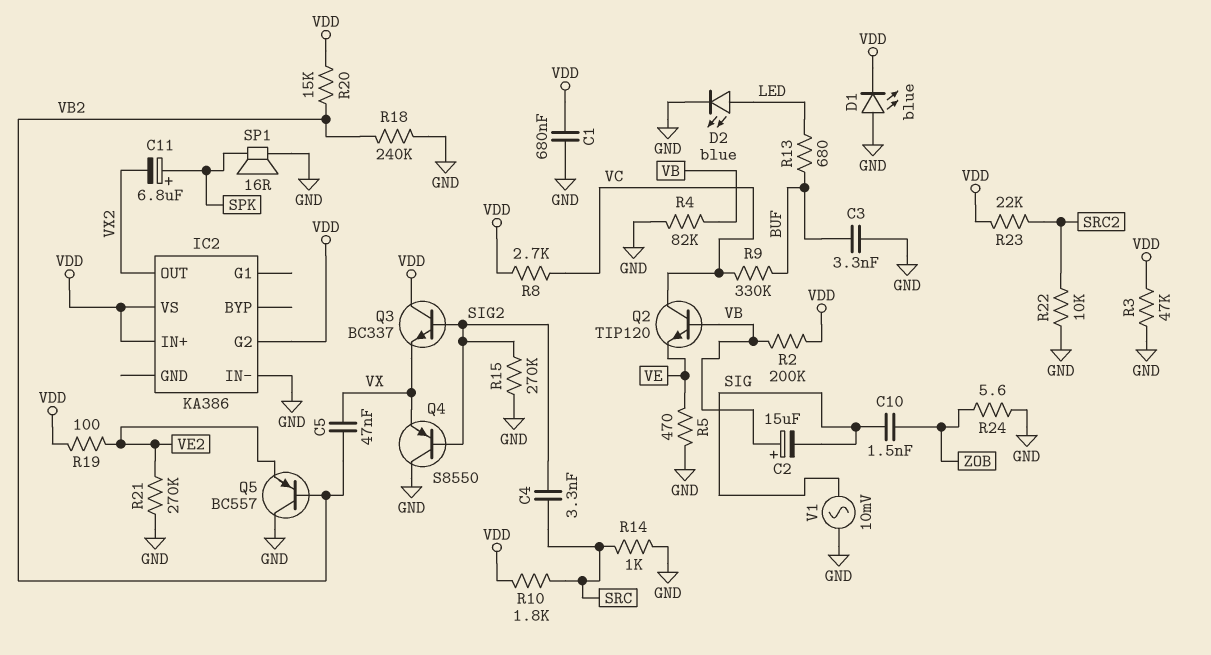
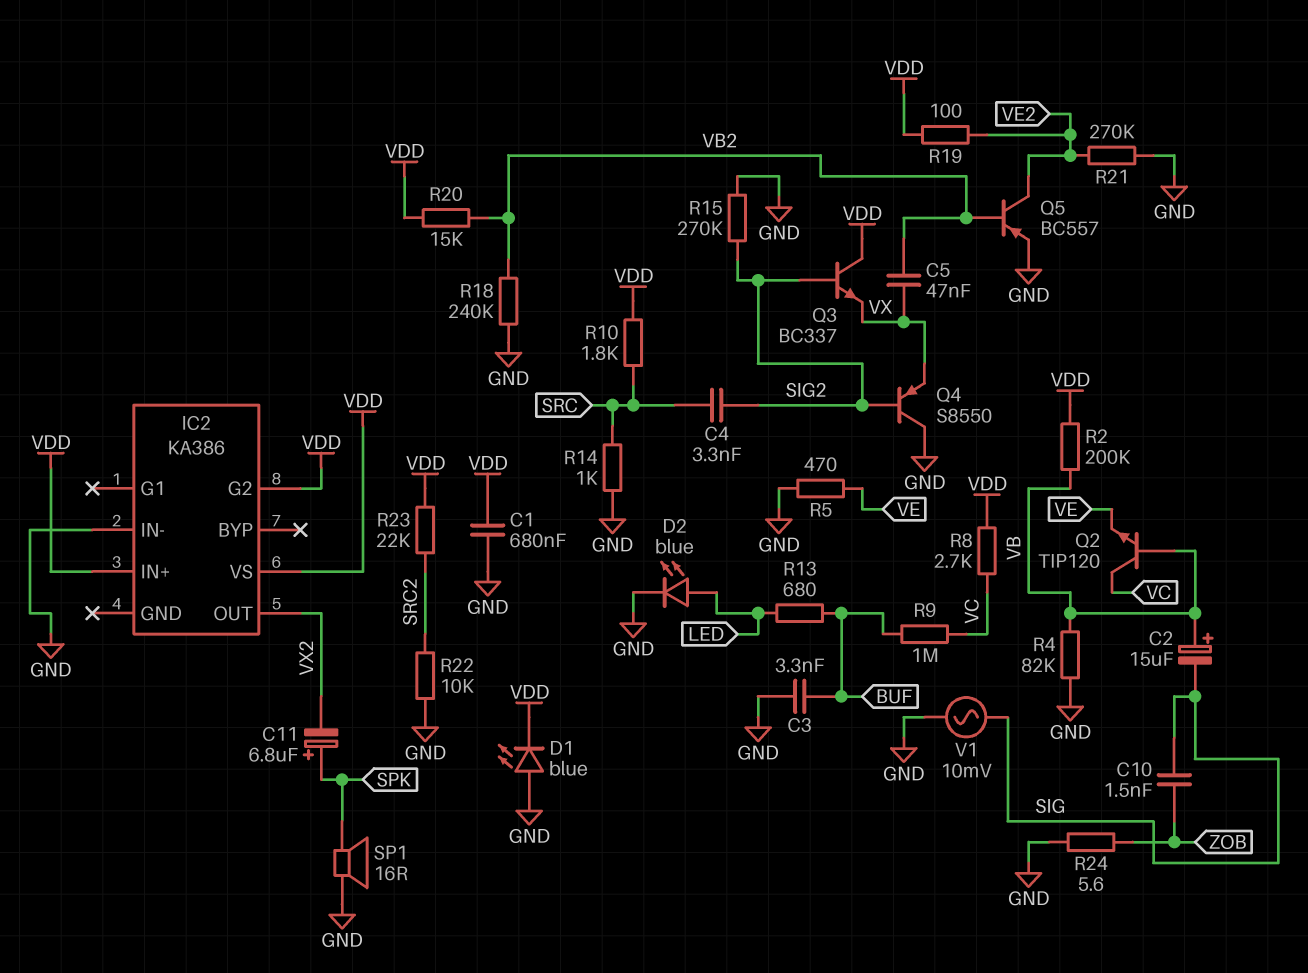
Q5: PNP BC557 (B VB2, C GND, E VE2) -> PNP BC557 (B VB2, C VE2, E GND)
R3: 47k (GND, VDD) -> none
R9: 330k (BUF, VC) -> 1M (BUF, VC)

